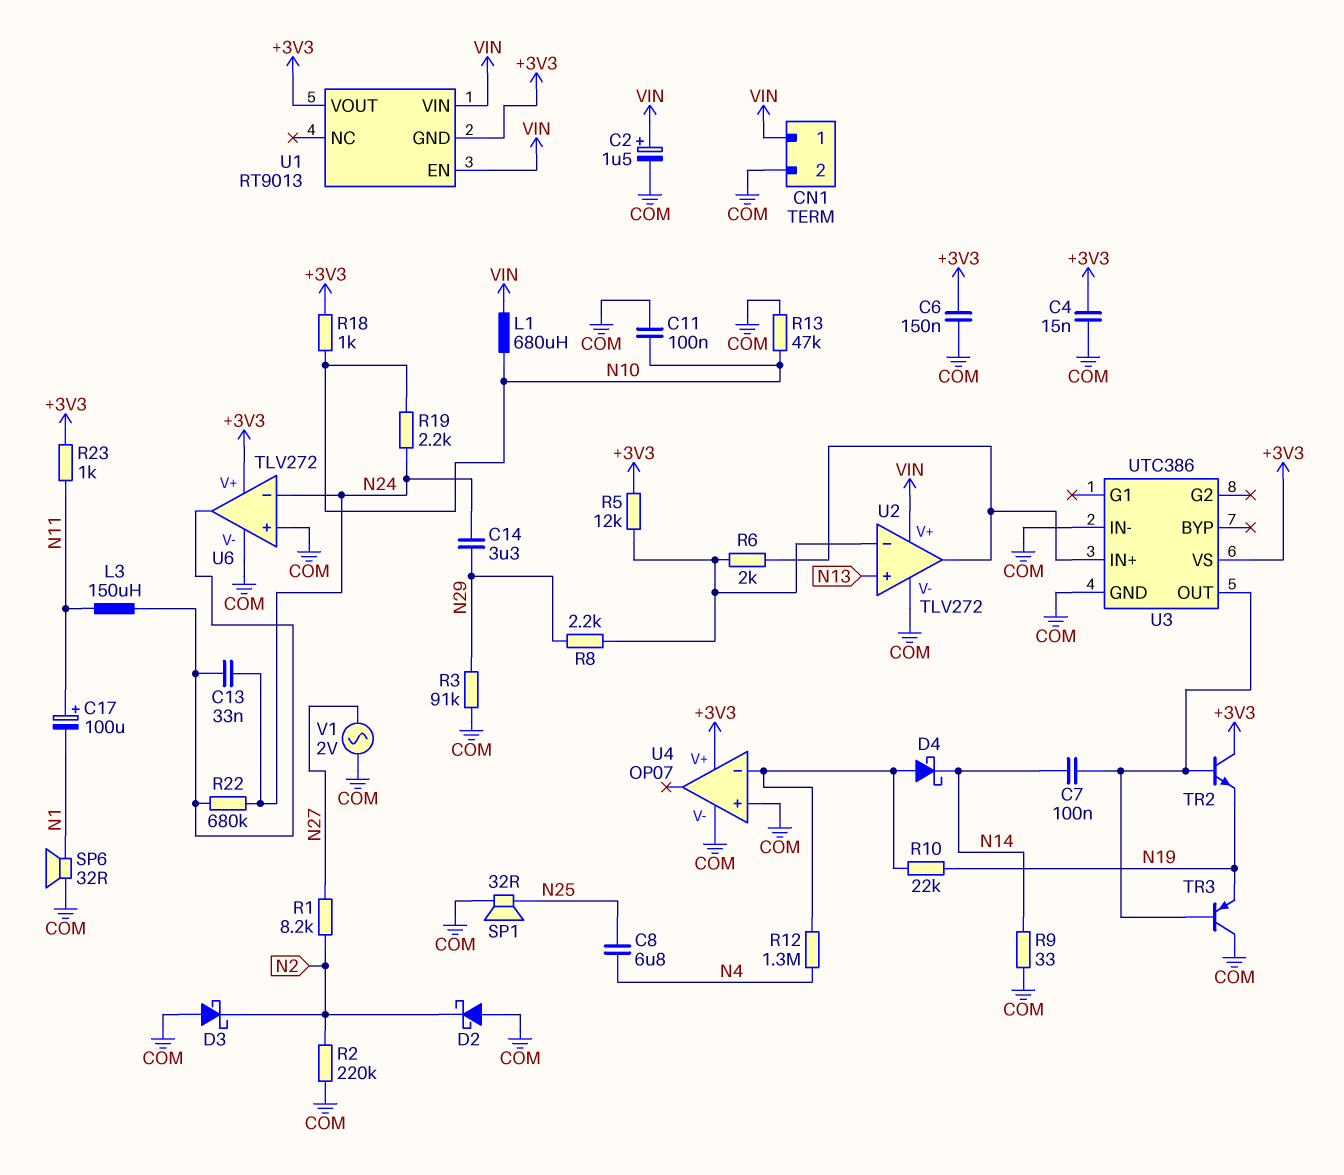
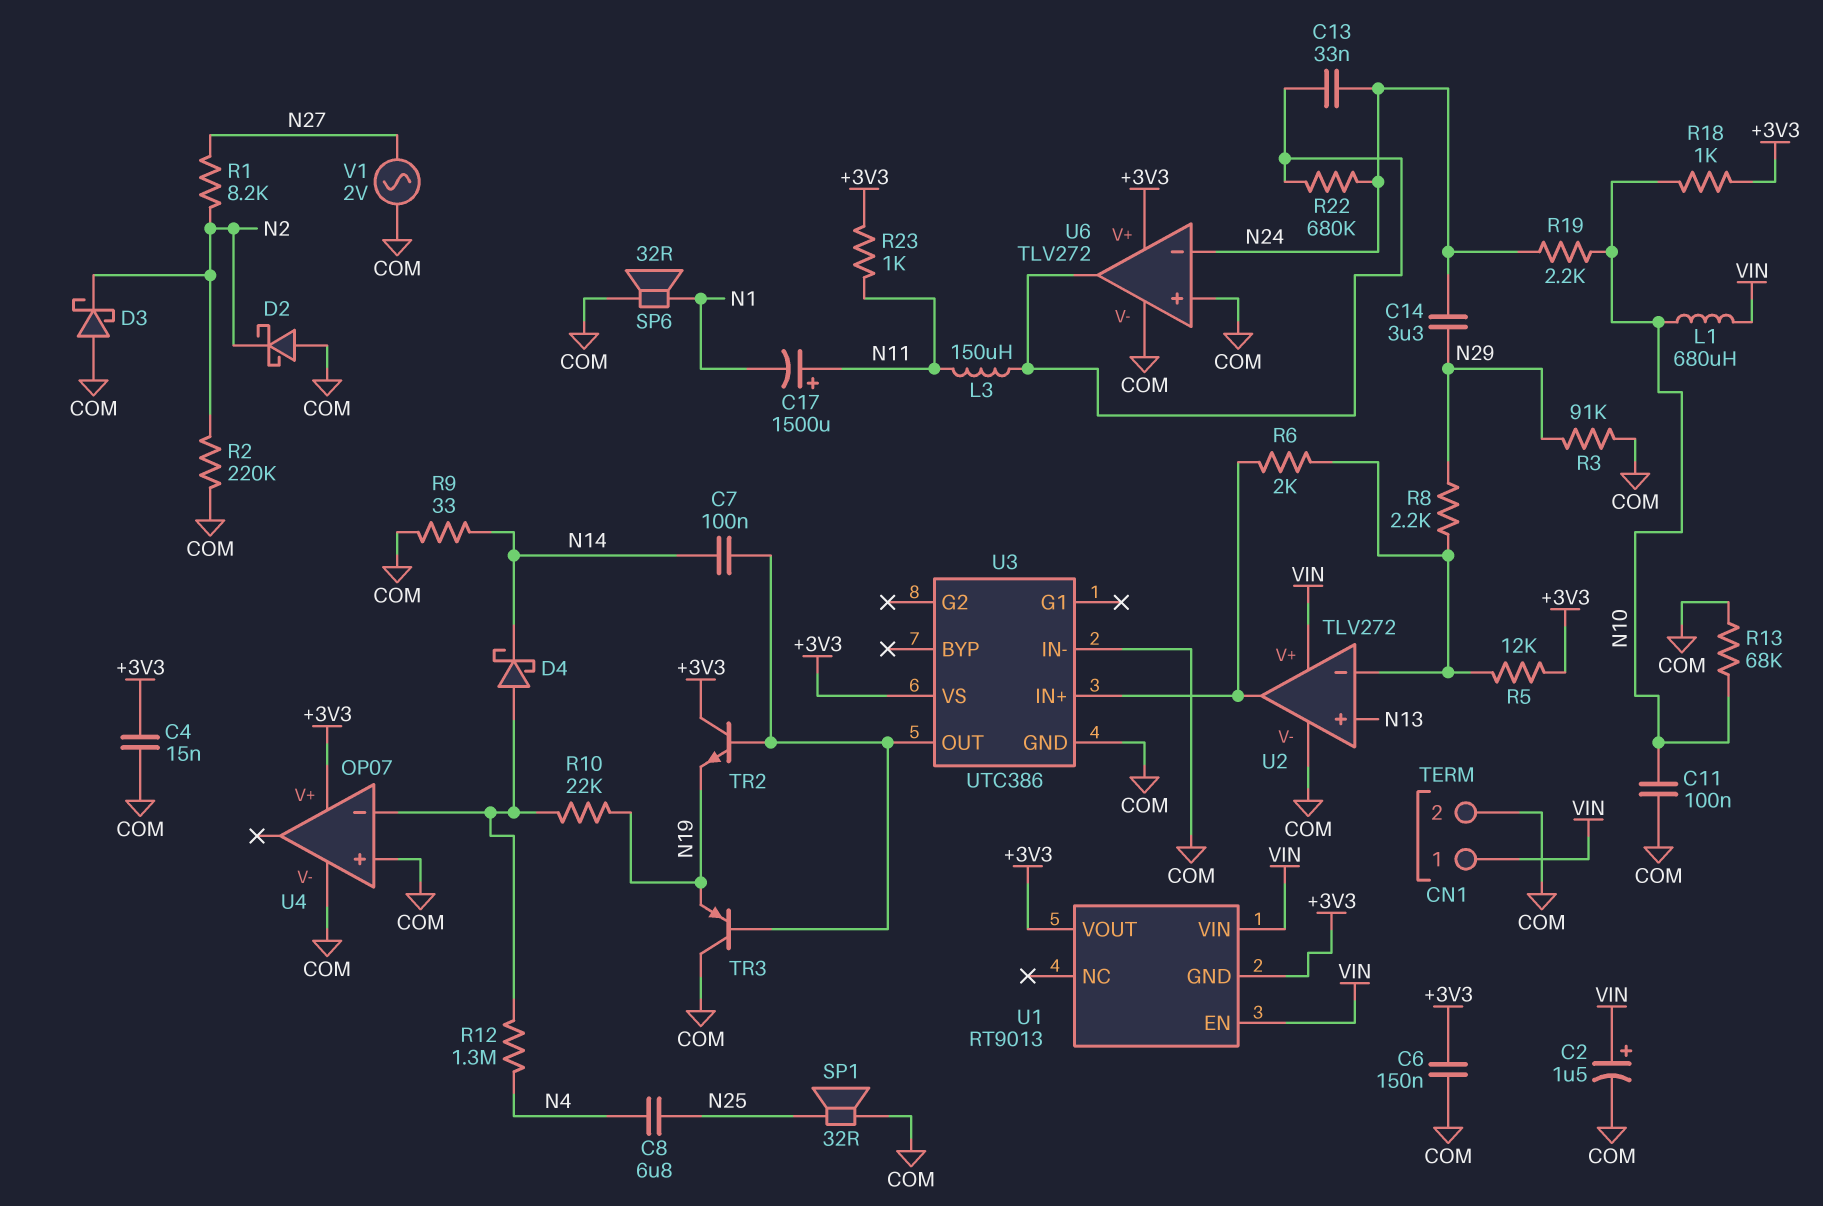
C17: 100uF (plus N11, minus N1) -> 1500uF (plus N11, minus N1)
R13: 47k (COM, N10) -> 68k (COM, N10)

